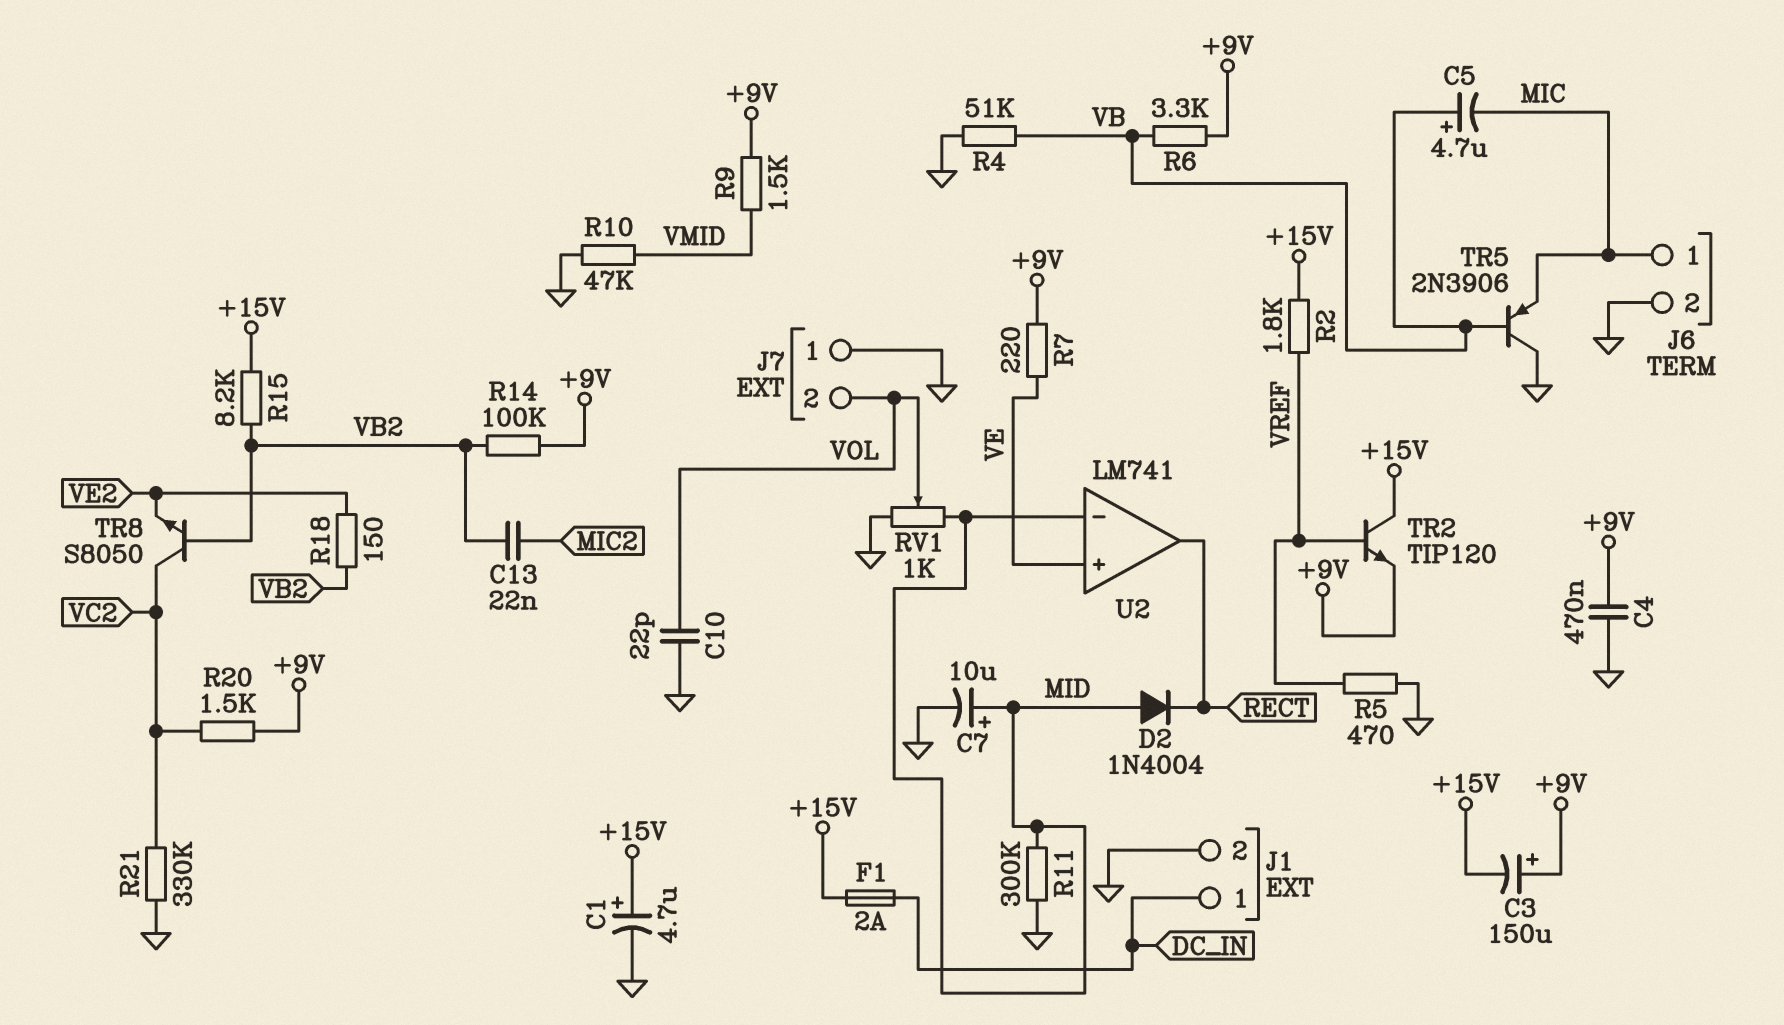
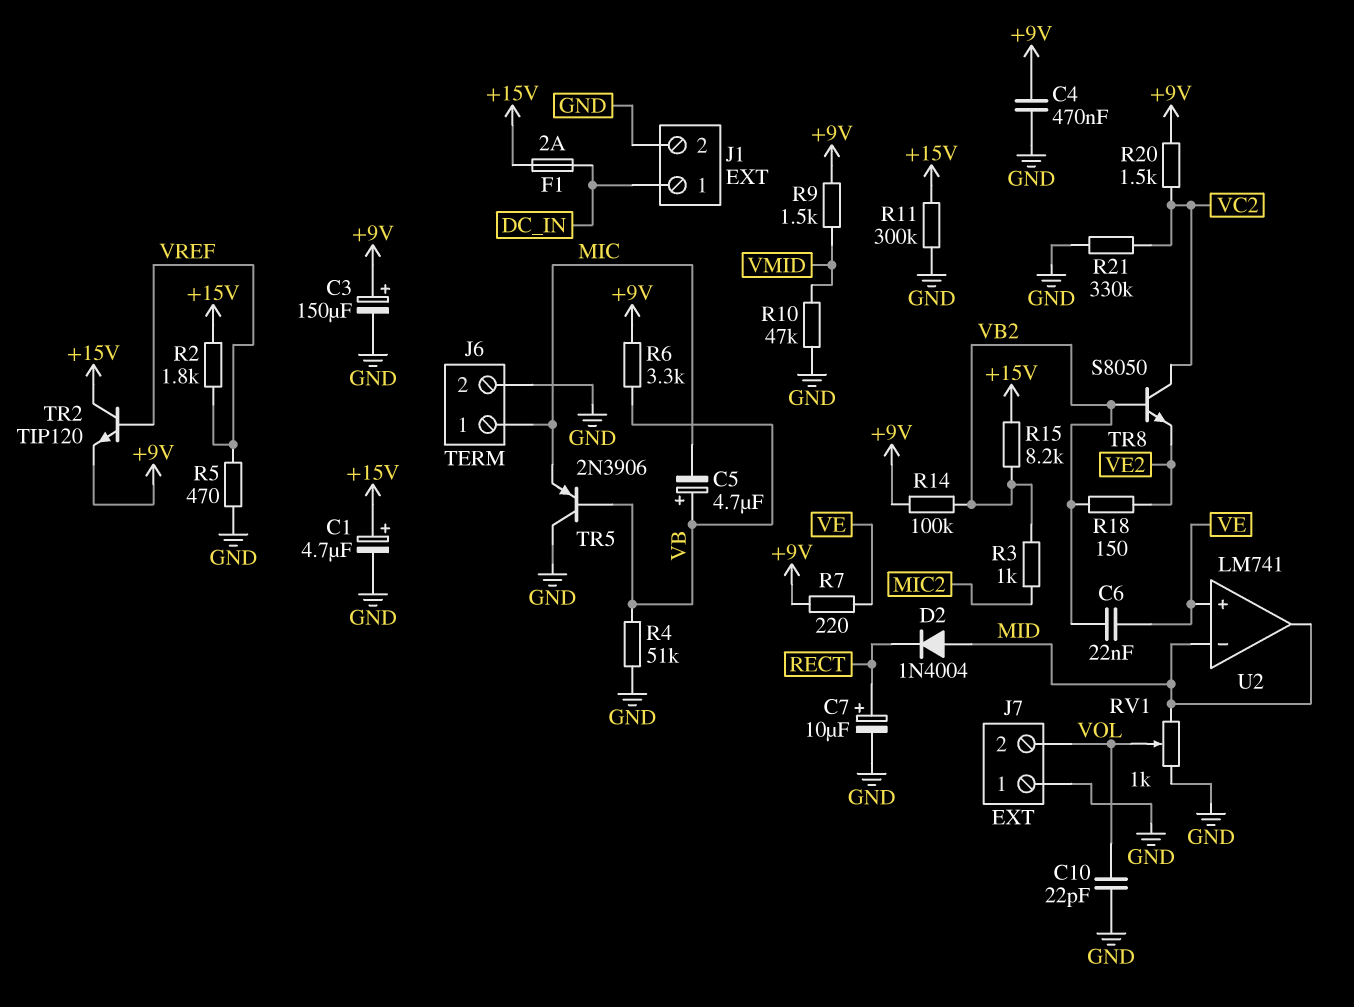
C3: 150uF (plus +9V, minus +15V) -> 150uF (plus +9V, minus GND)
C6: none -> 22nF (VB2, VE)
C7: 10uF (plus MID, minus GND) -> 10uF (plus RECT, minus GND)
C13: 22nF (MIC2, VB2) -> none
R3: none -> 1k (MIC2, VB2)
R11: 300k (GND, MID) -> 300k (+15V, GND)
U2 pin out: RECT -> MID

